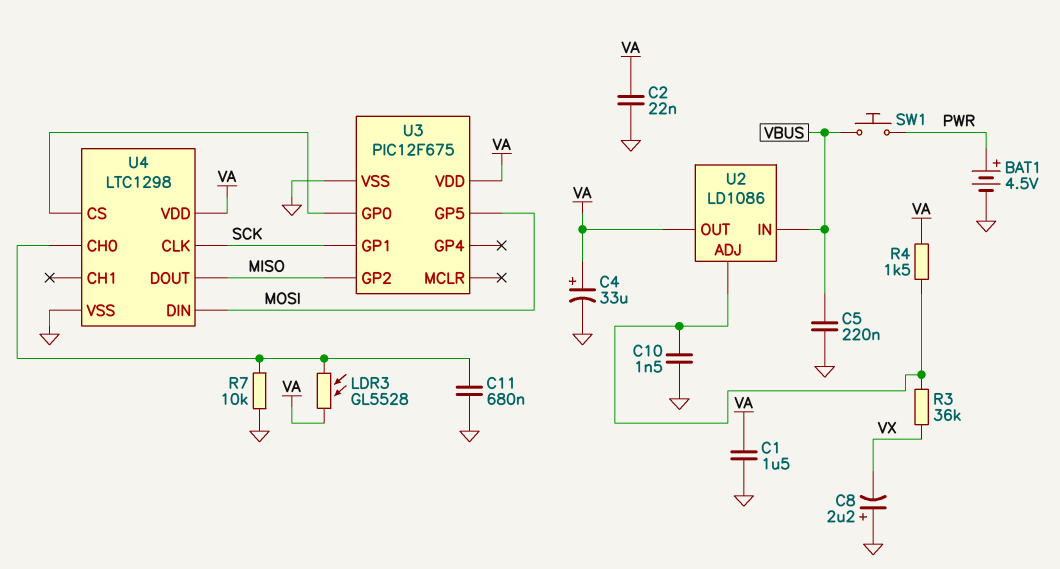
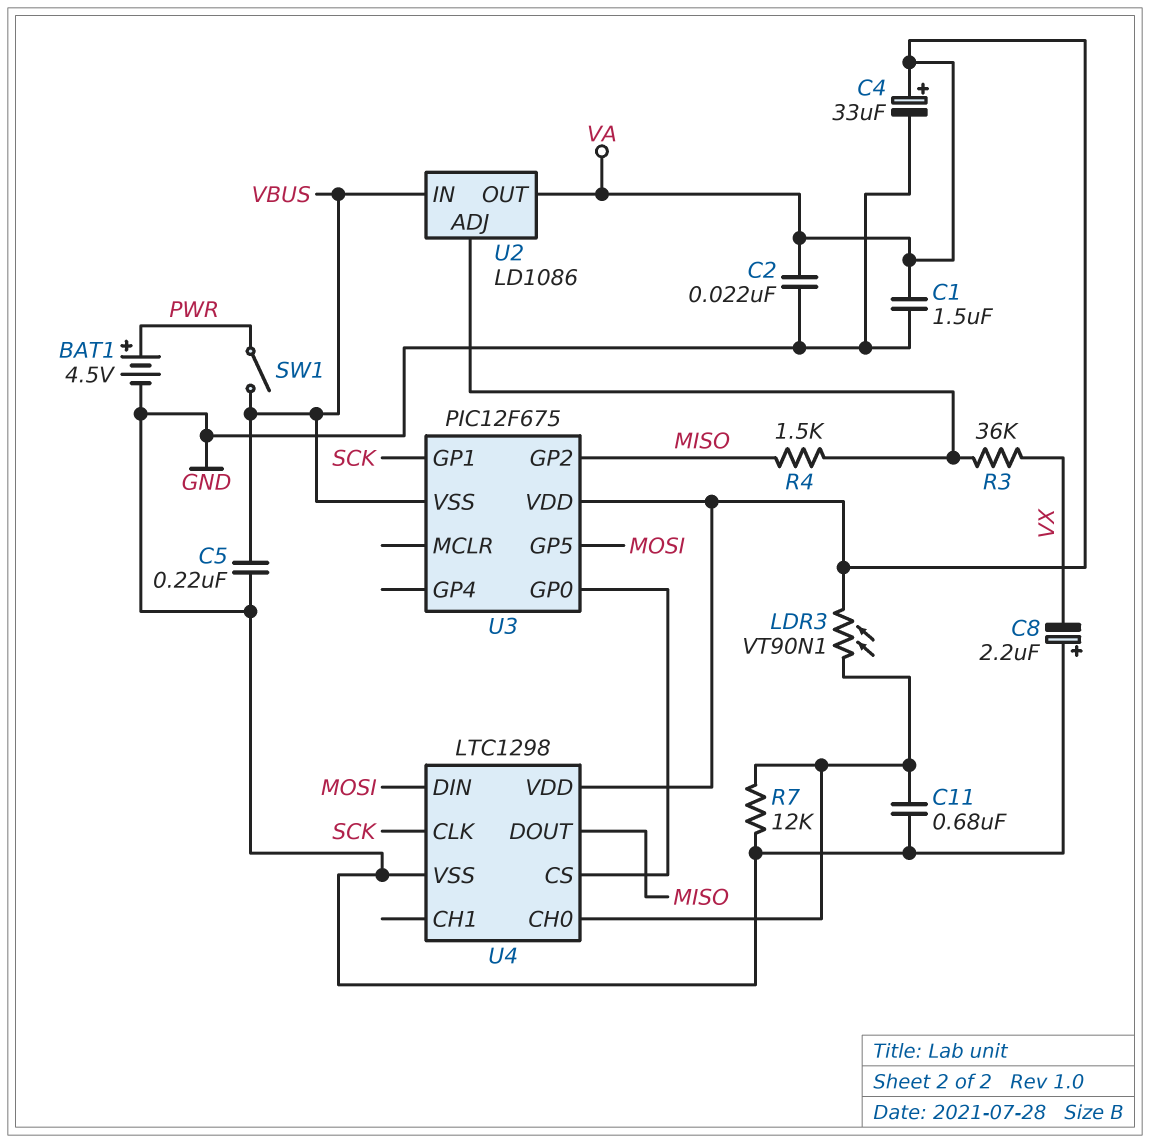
C10: 1.5nF (GND, U2/ADJ) -> none
LDR3: GL5528 (U4/CH0, VA) -> VT90N1 (U4/CH0, VA)
R4: 1.5k (U2/ADJ, VA) -> 1.5k (MISO, U2/ADJ)
R7: 10k (GND, U4/CH0) -> 12k (GND, U4/CH0)
SW1: button (PWR, VBUS) -> switch (PWR, VBUS)
U3 pin VSS: GND -> VBUS

